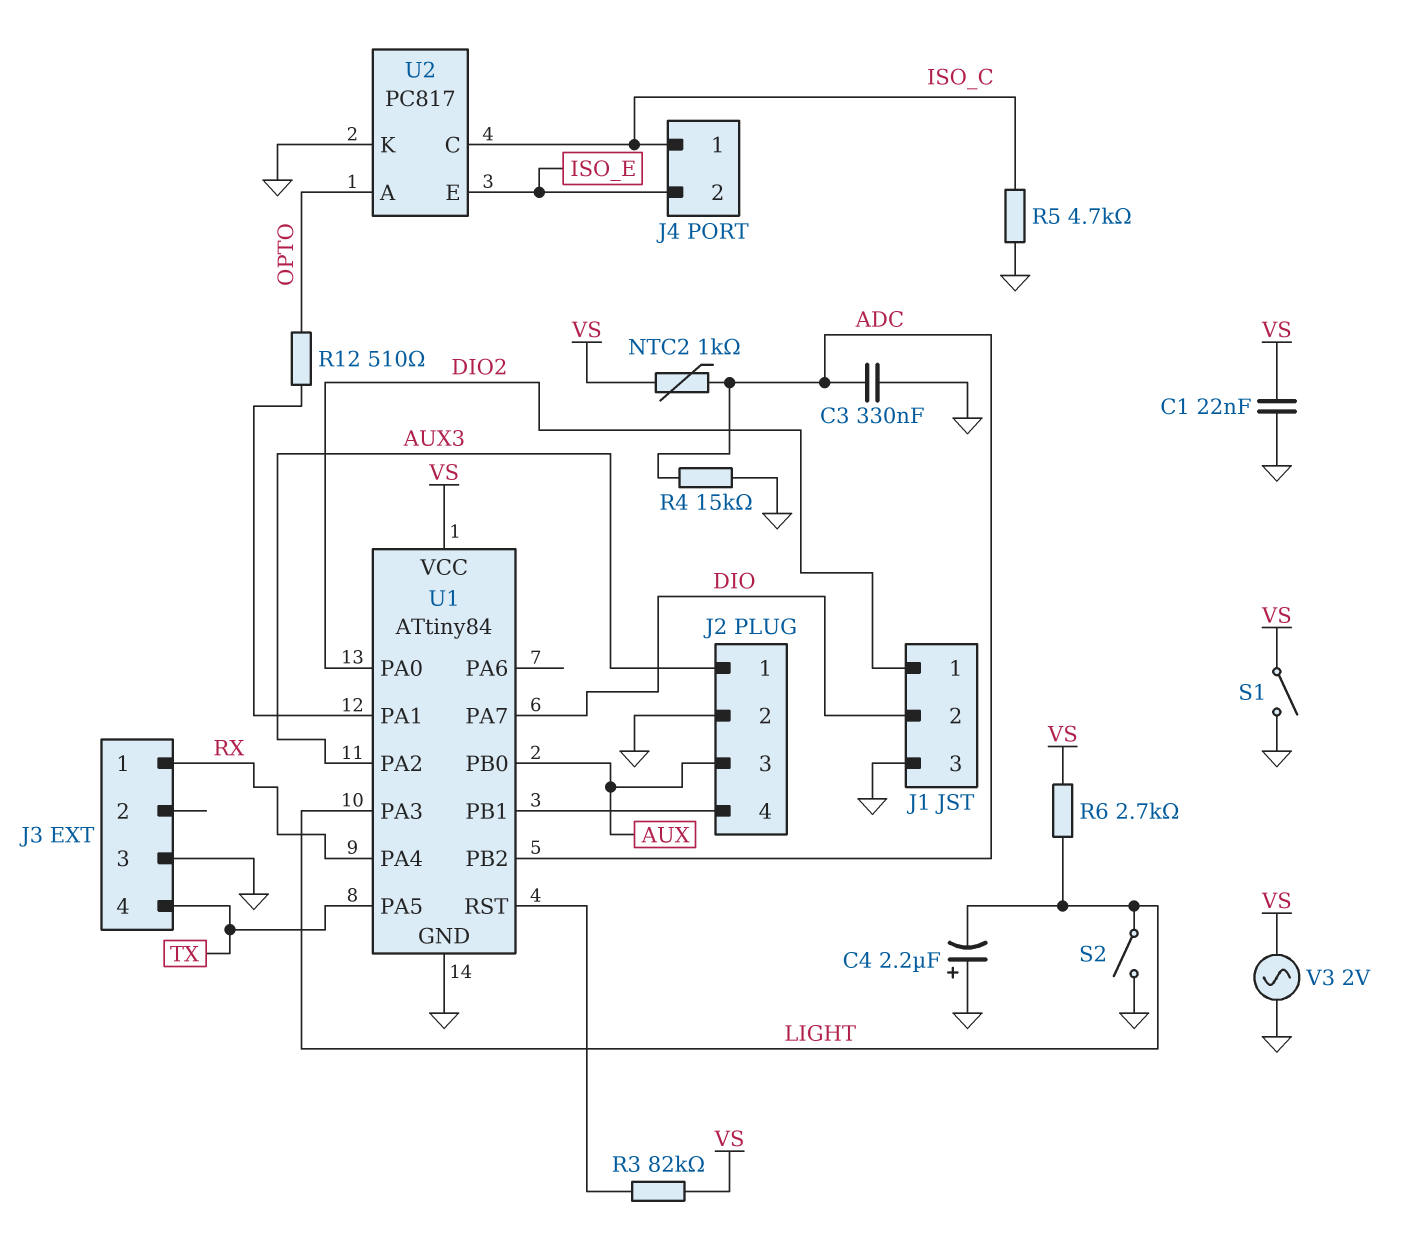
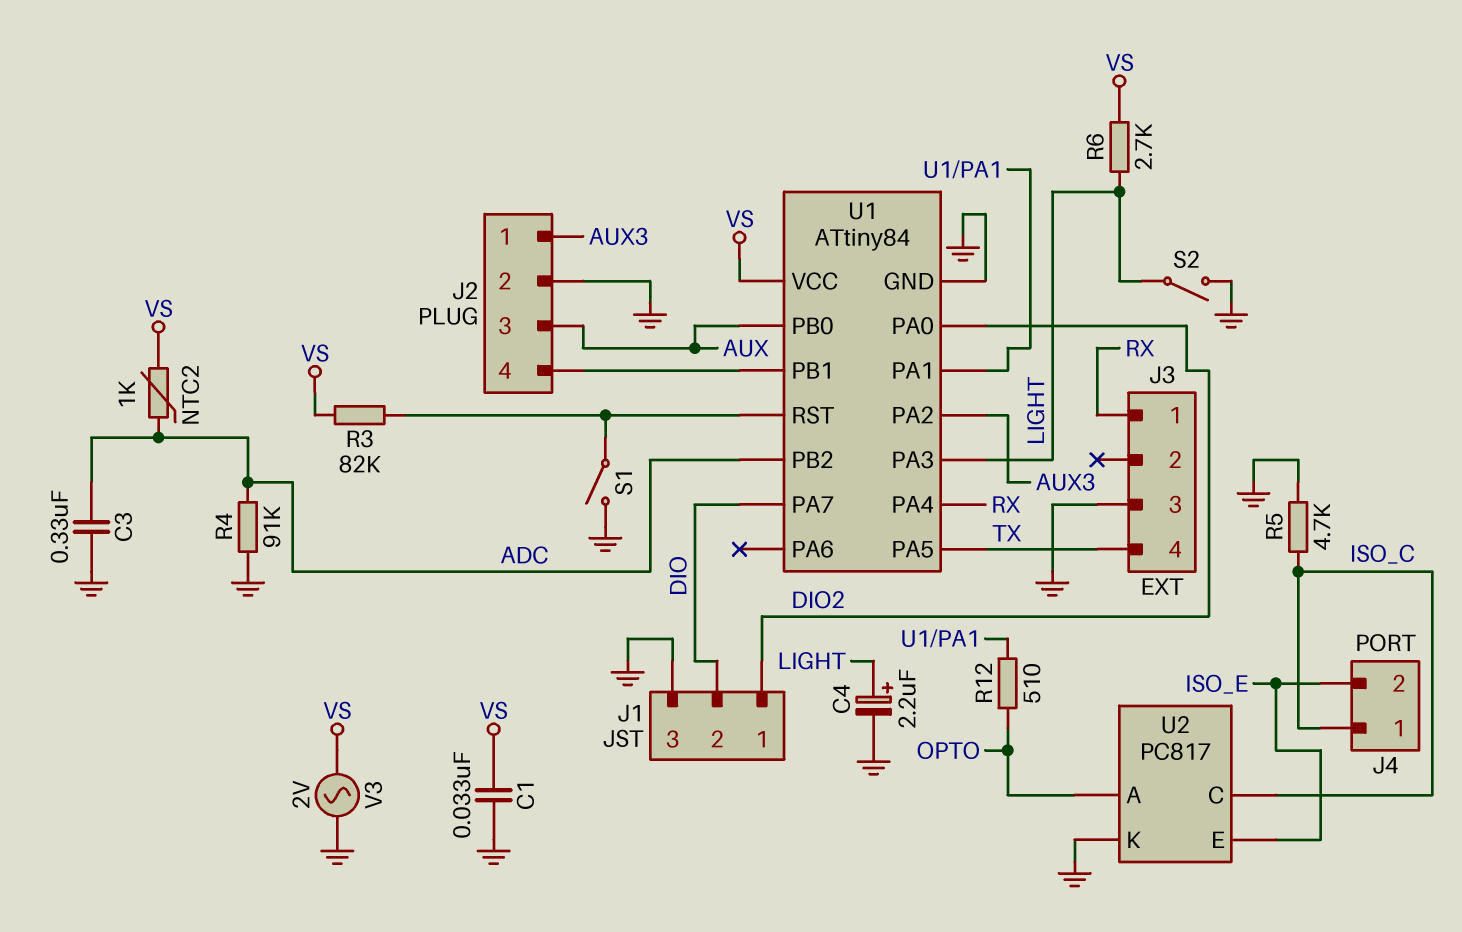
C1: 22nF (GND, VS) -> 33nF (GND, VS)
C4: 2.2uF (plus GND, minus LIGHT) -> 2.2uF (plus LIGHT, minus GND)
R4: 15k (ADC, GND) -> 91k (ADC, GND)
S1: switch (GND, VS) -> switch (GND, U1/RST)

